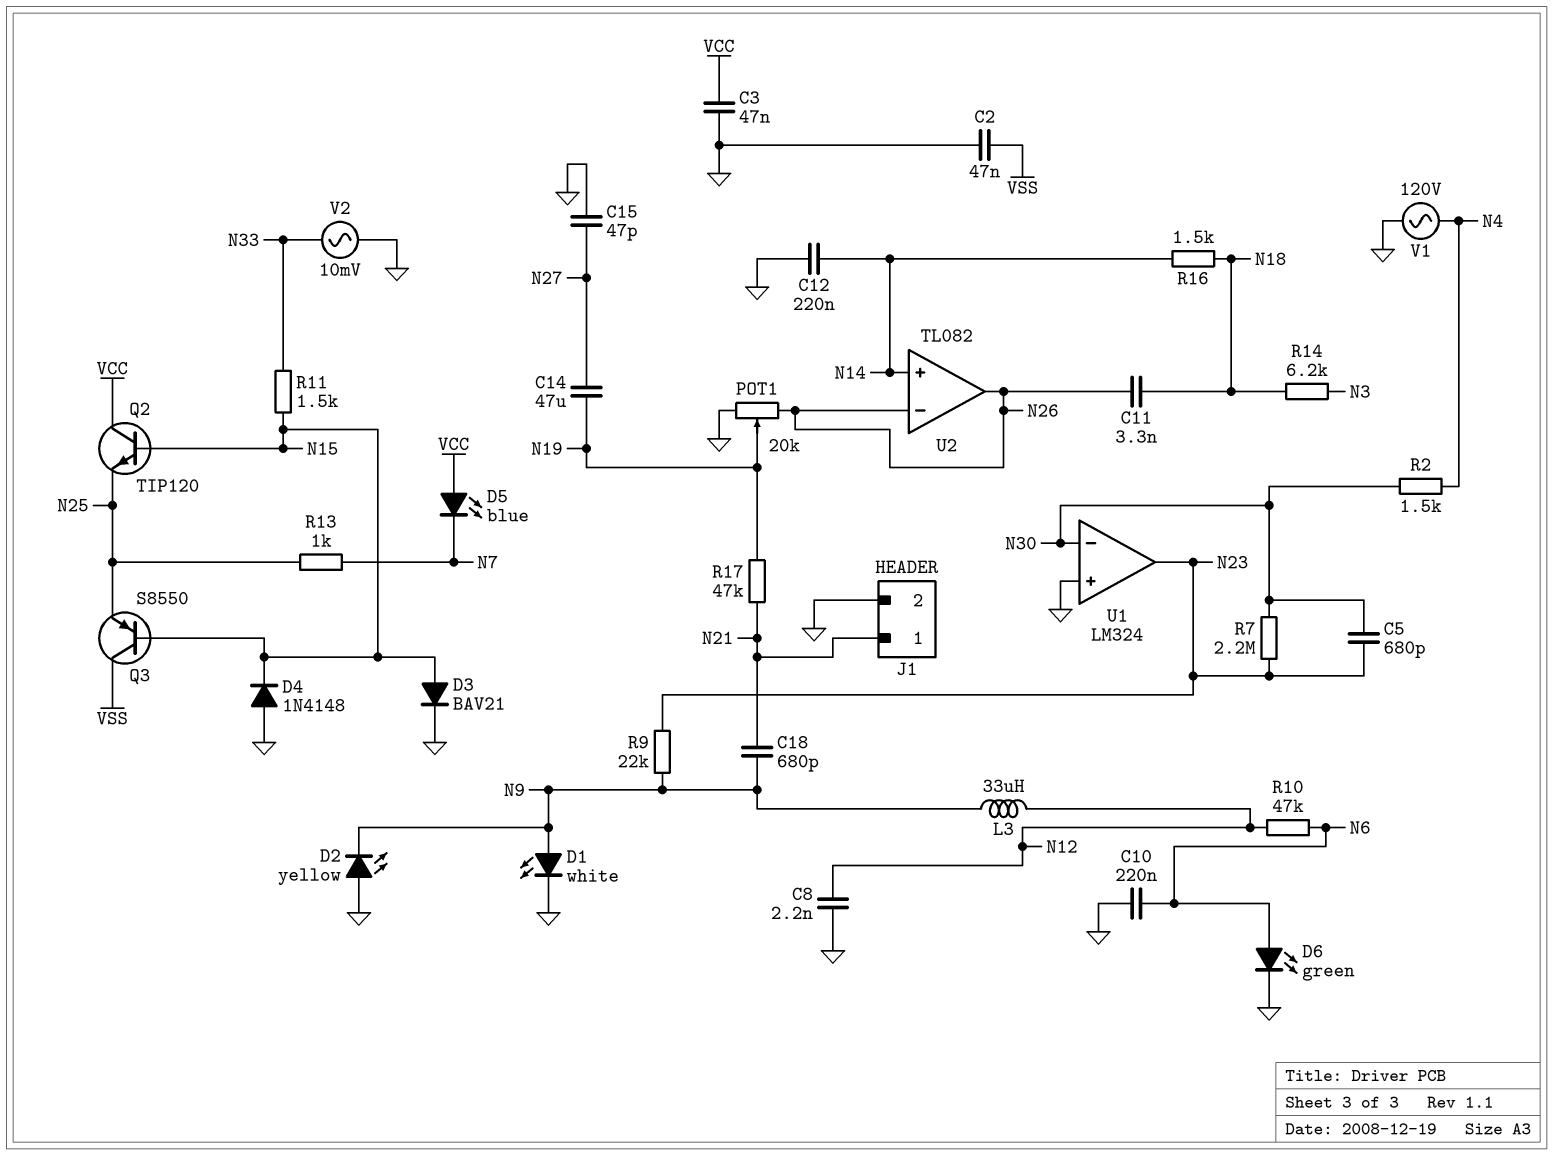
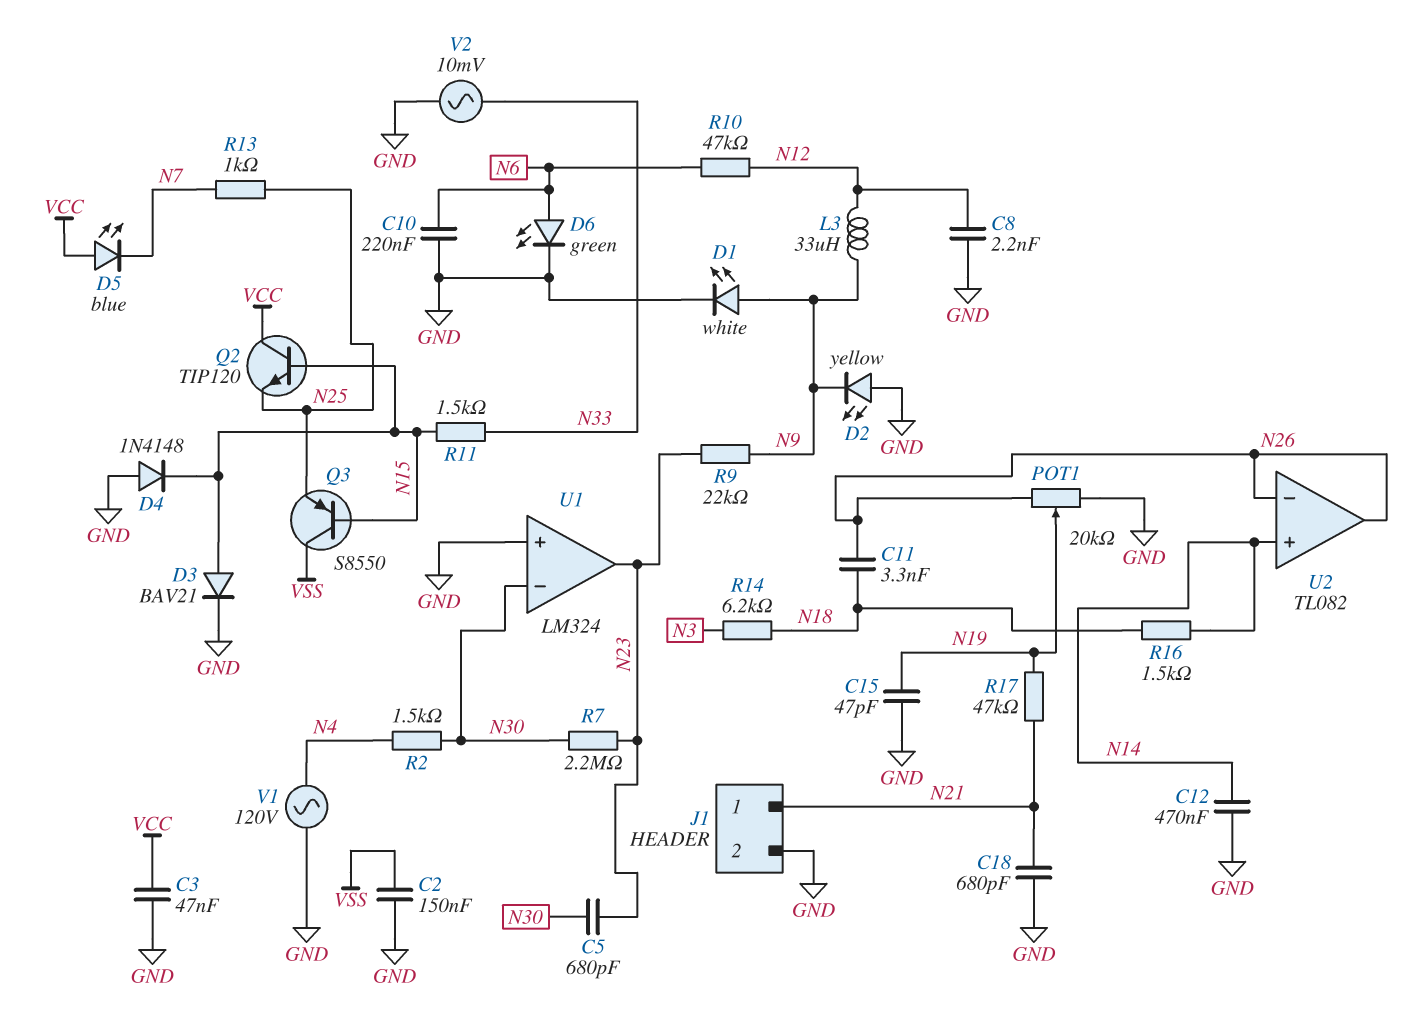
C2: 47nF (GND, VSS) -> 150nF (GND, VSS)
C12: 220nF (GND, N14) -> 470nF (GND, N14)
C14: 47uF (N19, N27) -> none
C15: 47pF (GND, N27) -> 47pF (GND, N19)
C18: 680pF (N9, N21) -> 680pF (GND, N21)

